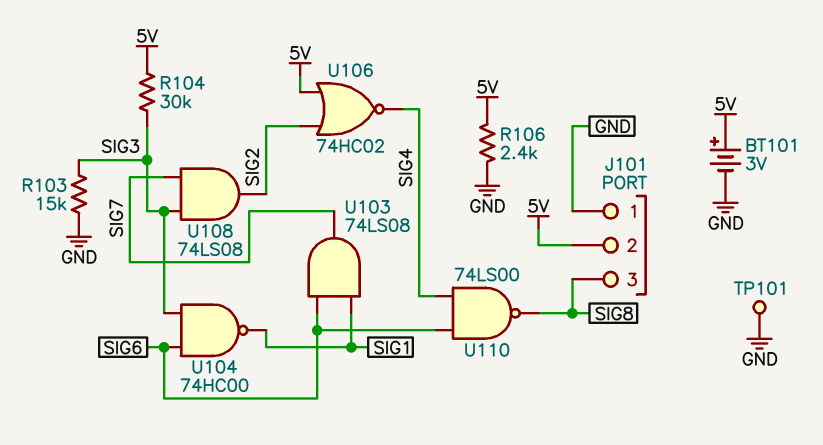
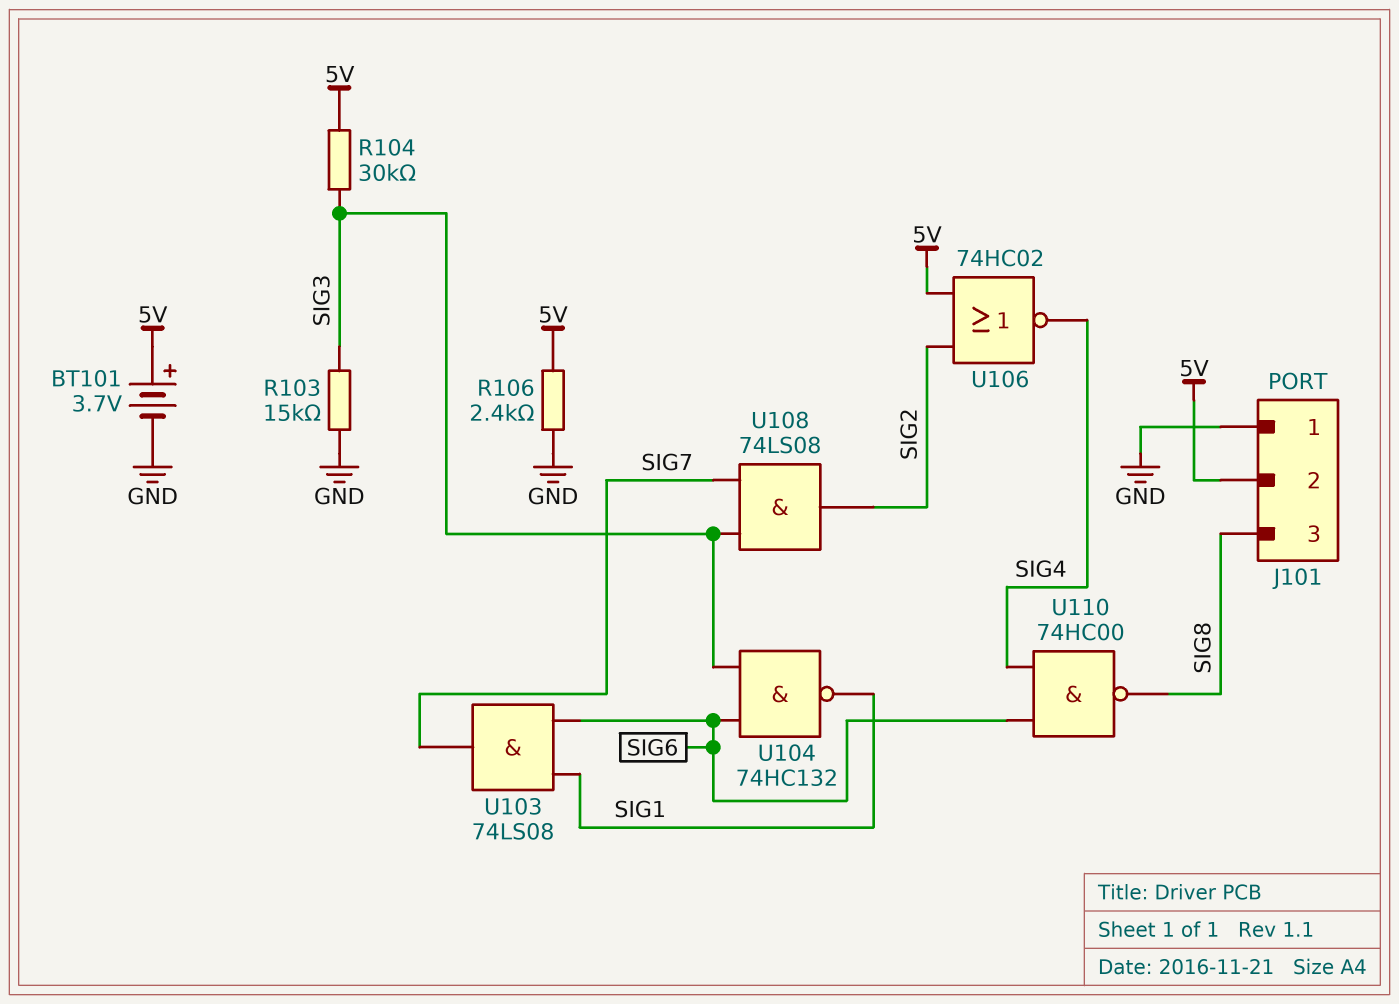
BT101: 3V (plus 5V, minus GND) -> 3.7V (plus 5V, minus GND)
TP101: test point (GND) -> none
U104: NAND 74HC00 (in SIG3, in SIG6, out SIG1) -> NAND 74HC132 (in SIG3, in SIG6, out SIG1)
U110: NAND 74LS00 (in SIG4, in SIG6, out SIG8) -> NAND 74HC00 (in SIG4, in SIG6, out SIG8)

